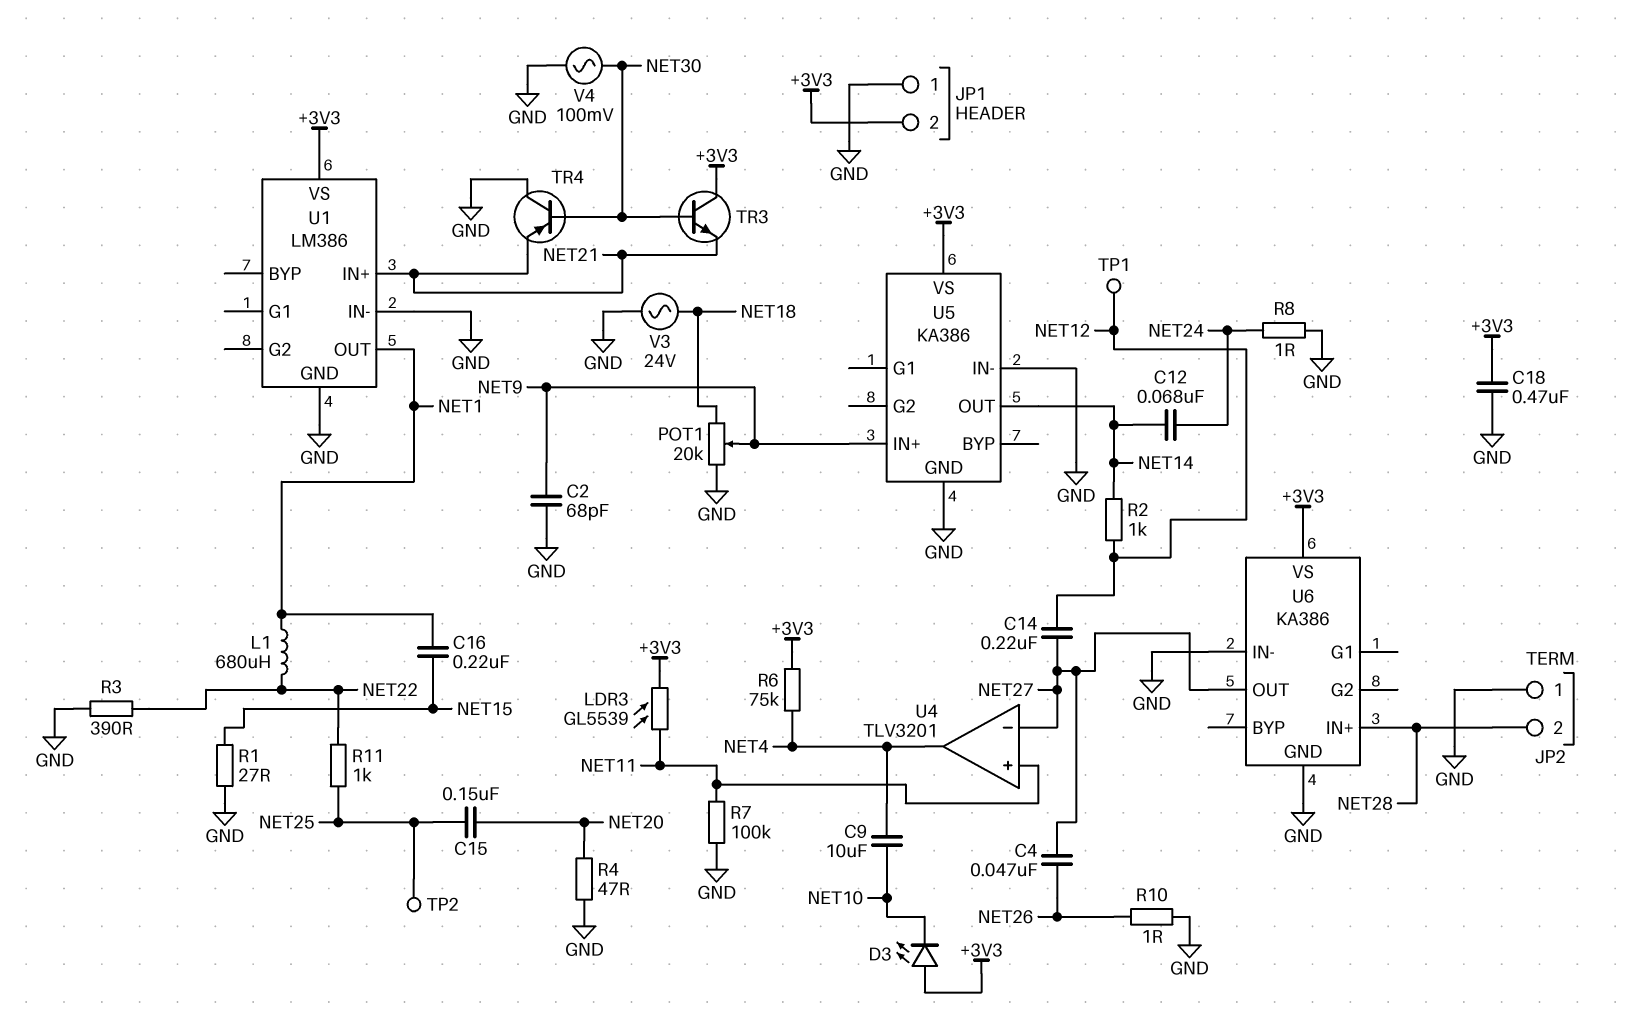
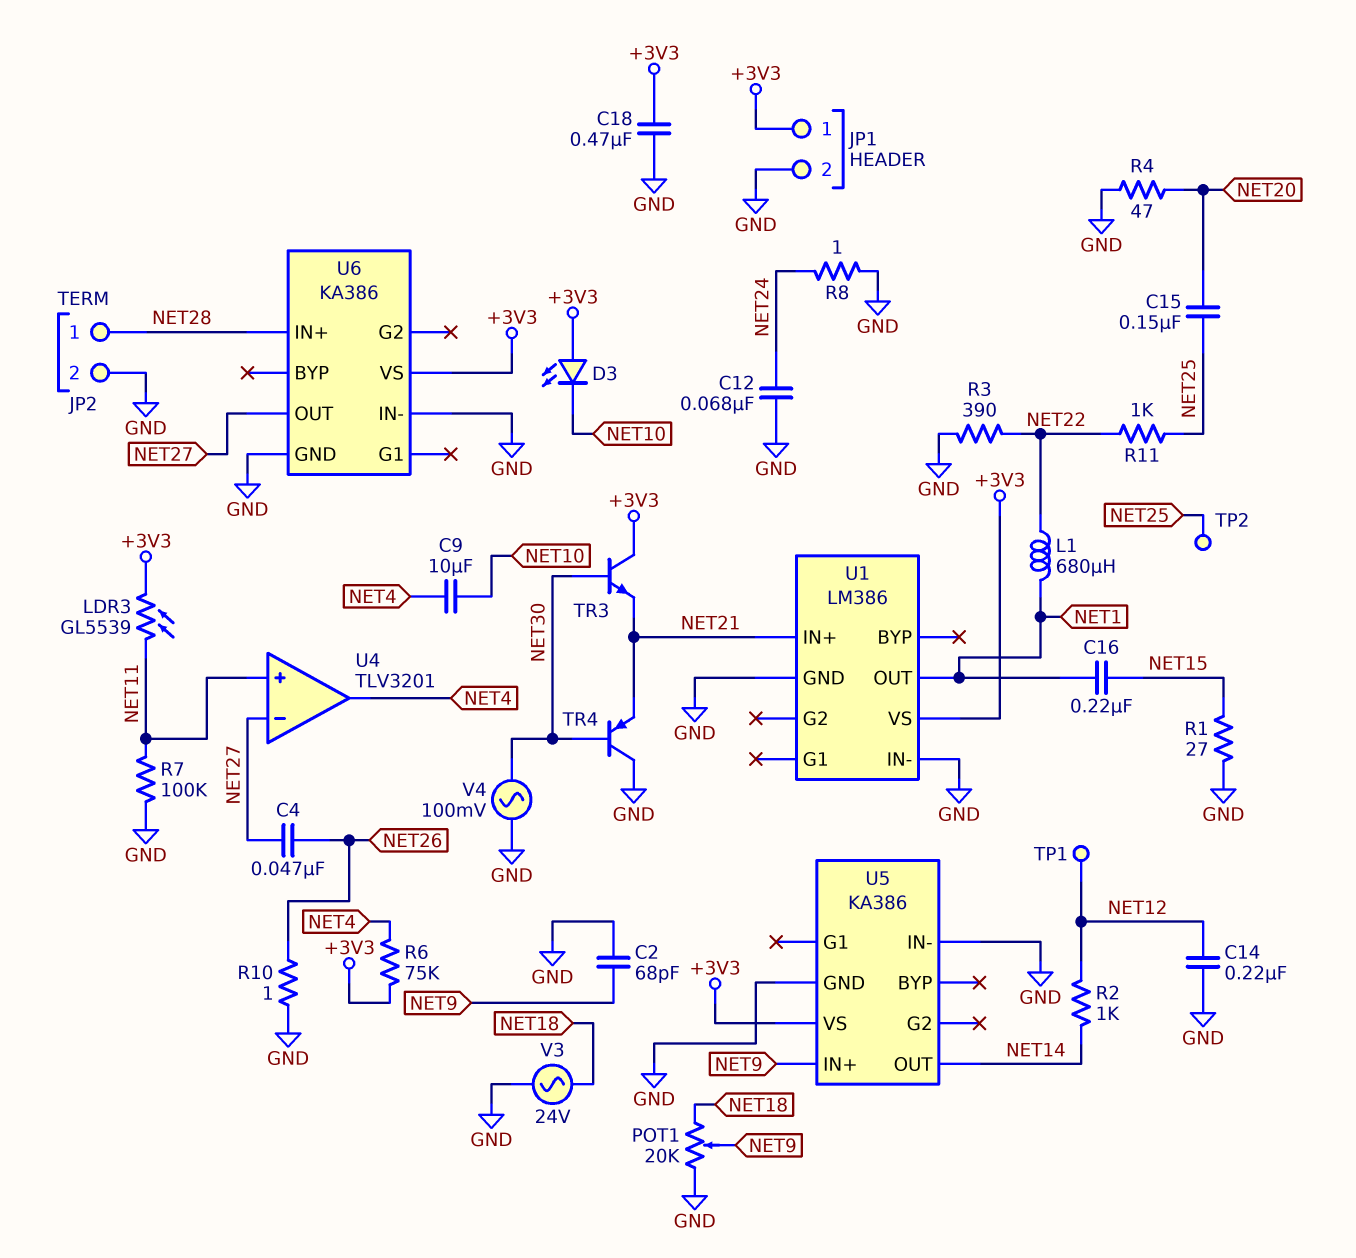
C12: 68nF (NET14, NET24) -> 68nF (GND, NET24)
C14: 220nF (NET12, NET27) -> 220nF (GND, NET12)
JP1 pin 1: GND -> +3V3
JP1 pin 2: +3V3 -> GND
JP2 pin 1: GND -> NET28
JP2 pin 2: NET28 -> GND

